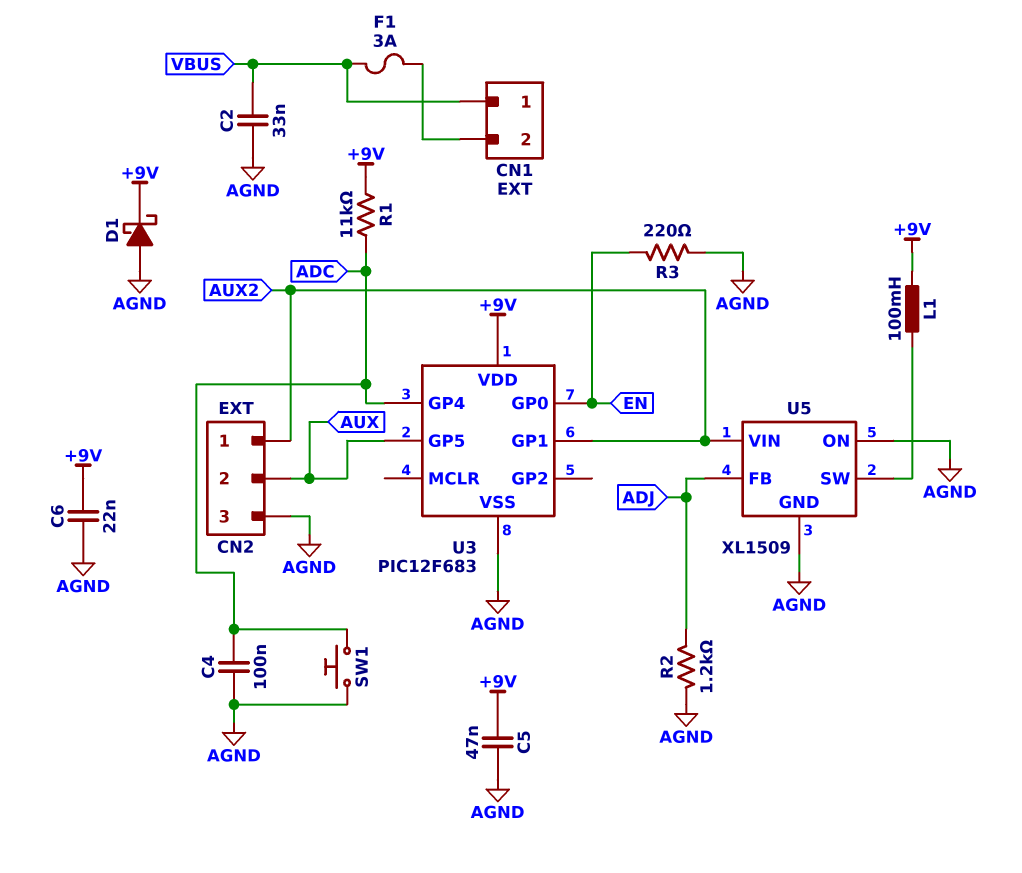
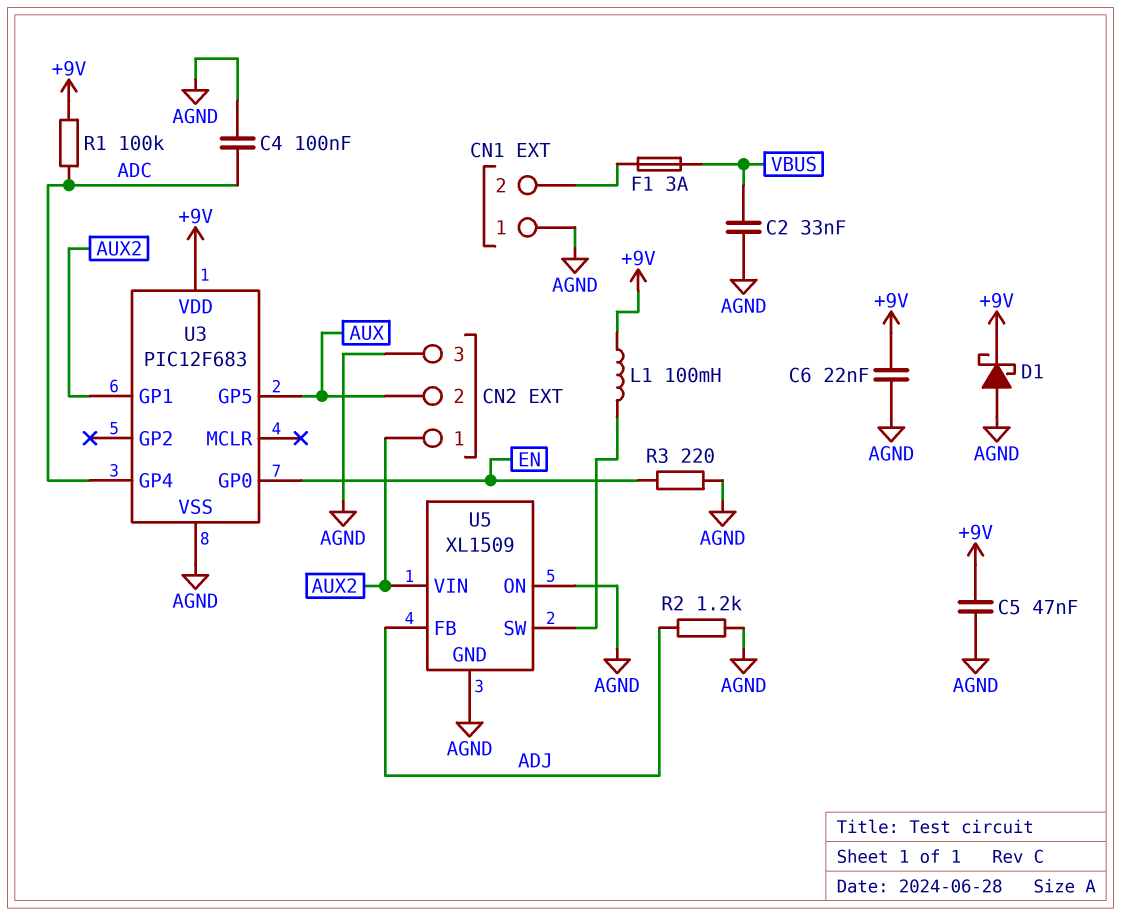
CN1 pin 1: VBUS -> AGND
R1: 11k (+9V, ADC) -> 100k (+9V, ADC)
SW1: button (ADC, AGND) -> none

